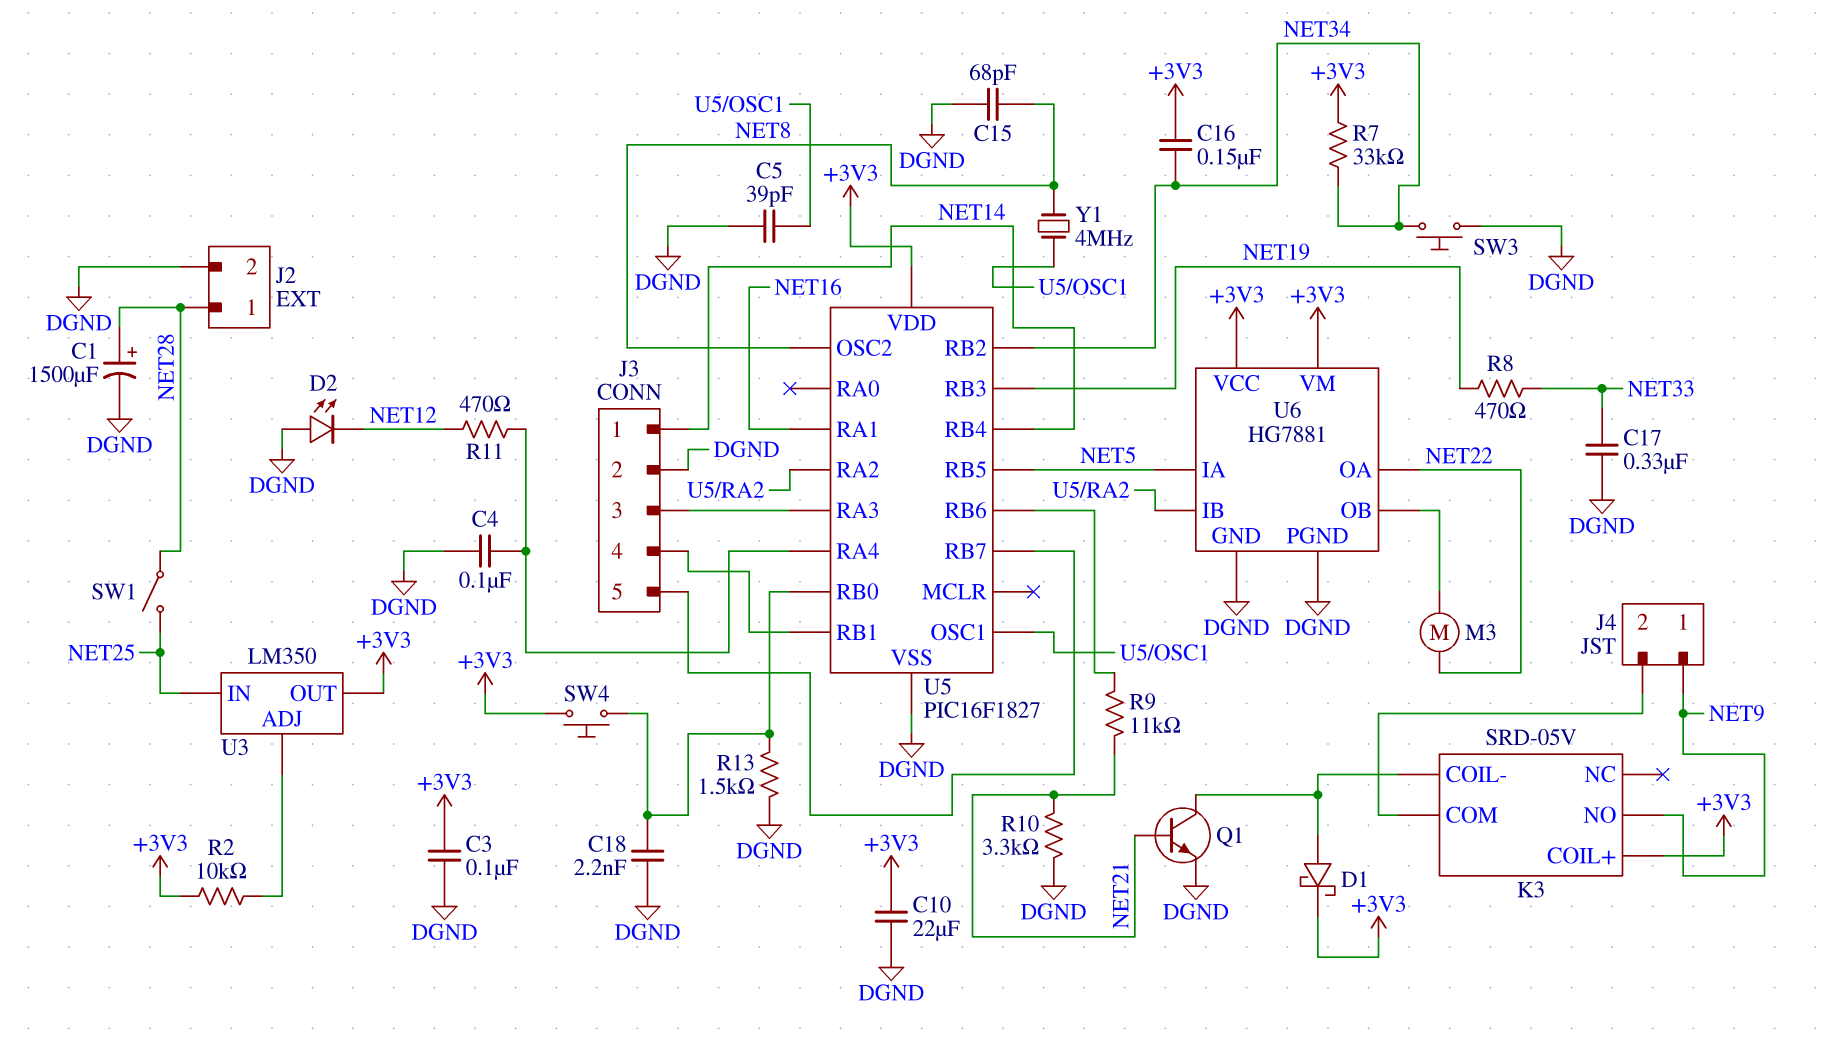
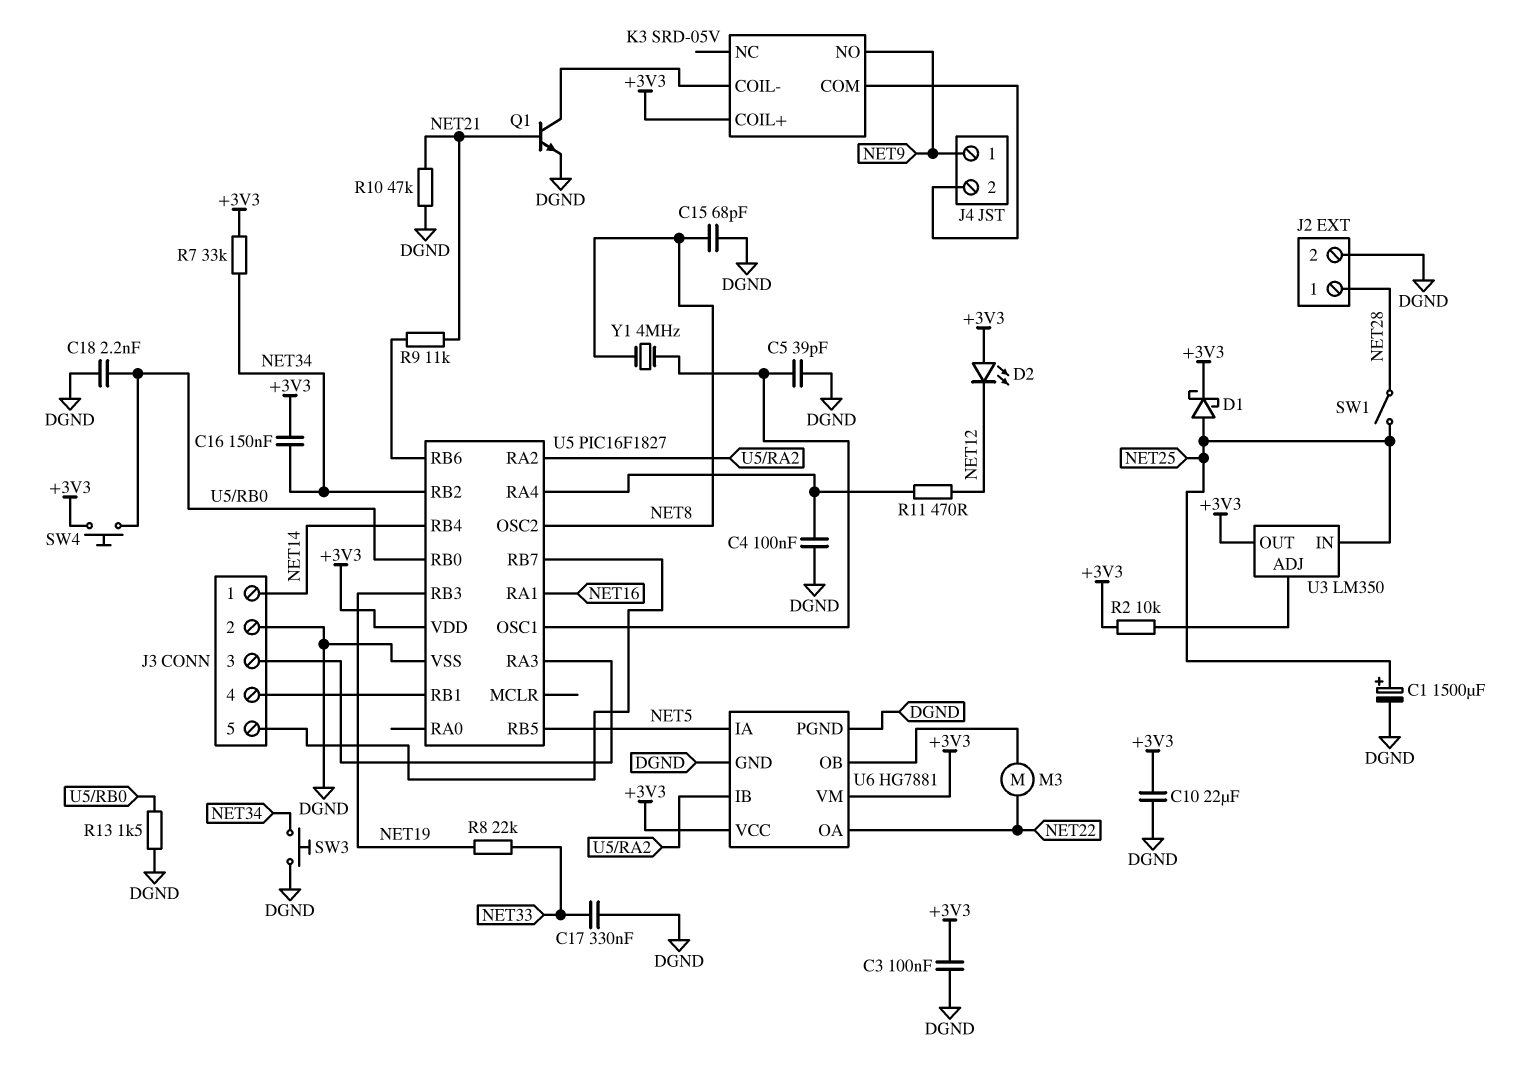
C1: 1500uF (plus NET28, minus DGND) -> 1500uF (plus NET25, minus DGND)
D1: schottky (A K3/COIL-, K +3V3) -> schottky (A NET25, K +3V3)
D2: LED (A DGND, K NET12) -> LED (A +3V3, K NET12)
R8: 470 (NET19, NET33) -> 22k (NET19, NET33)
R10: 3.3k (DGND, NET21) -> 47k (DGND, NET21)

